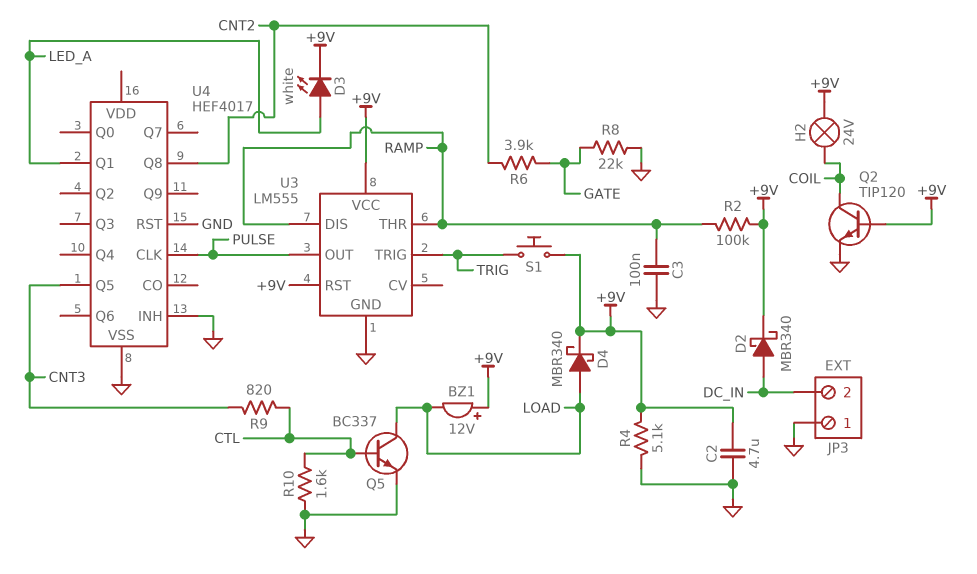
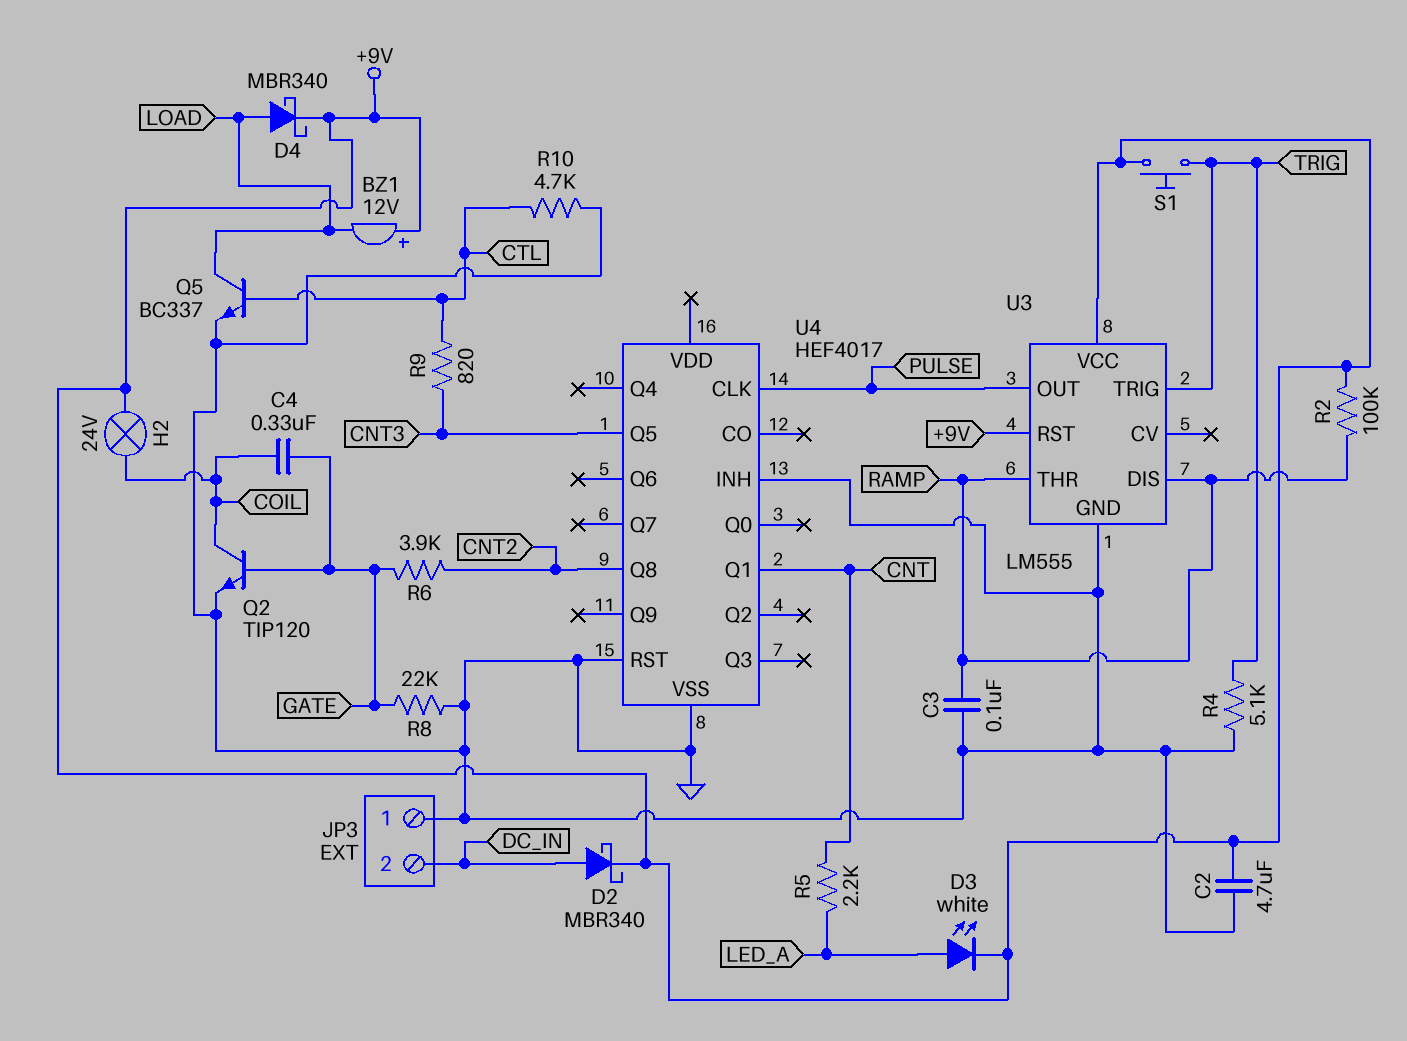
C4: none -> 330nF (COIL, GATE)
Q2: NPN TIP120 (B +9V, C COIL, E GND) -> NPN TIP120 (B GATE, C COIL, E GND)
R4: 5.1k (+9V, GND) -> 5.1k (GND, TRIG)
R5: none -> 2.2k (CNT, LED_A)
R10: 1.6k (CTL, GND) -> 4.7k (CTL, GND)
U4 pin Q1: LED_A -> CNT

